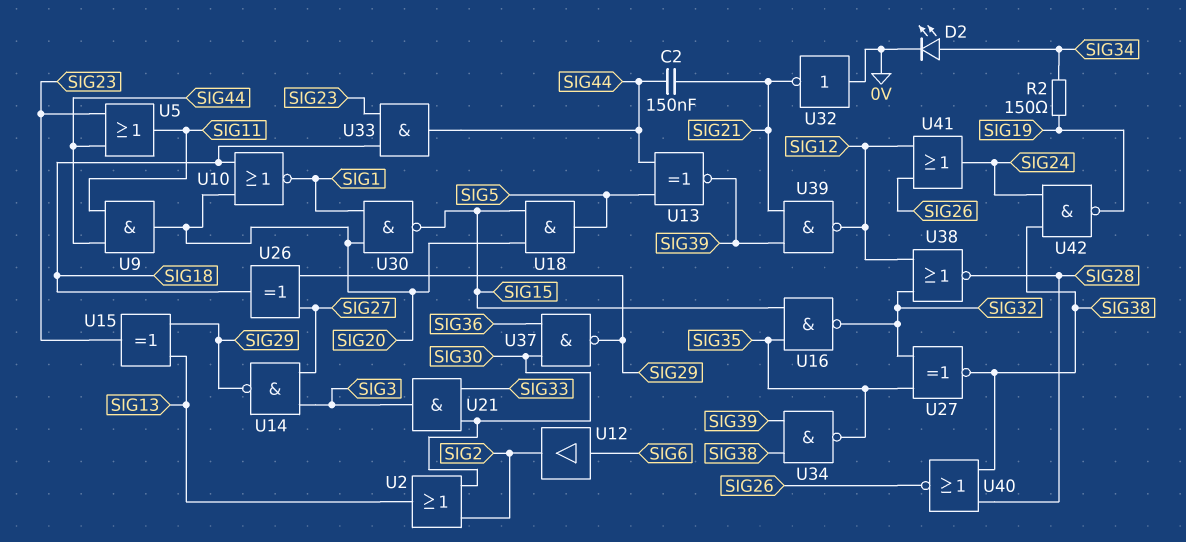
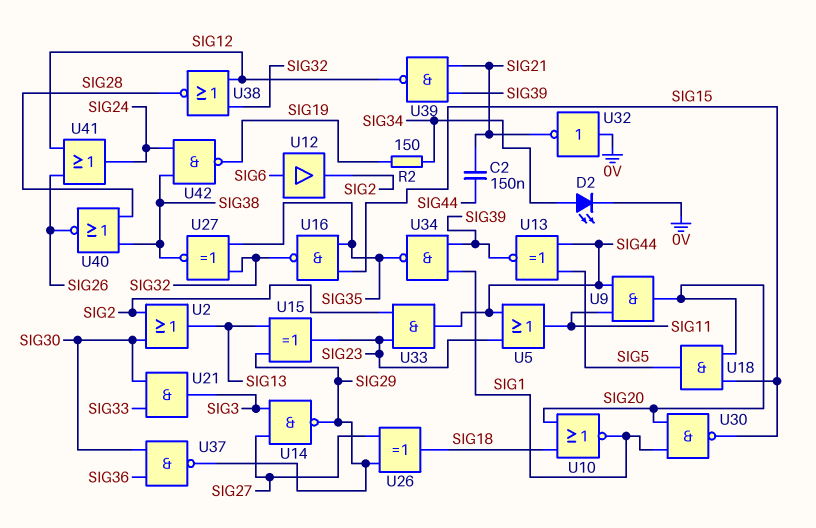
U33: AND (in SIG18, in SIG23, out SIG44) -> AND (in SIG2, in SIG23, out SIG44)
U34: NAND (in SIG38, in SIG39, out SIG35) -> NAND (in SIG1, in SIG39, out SIG35)

